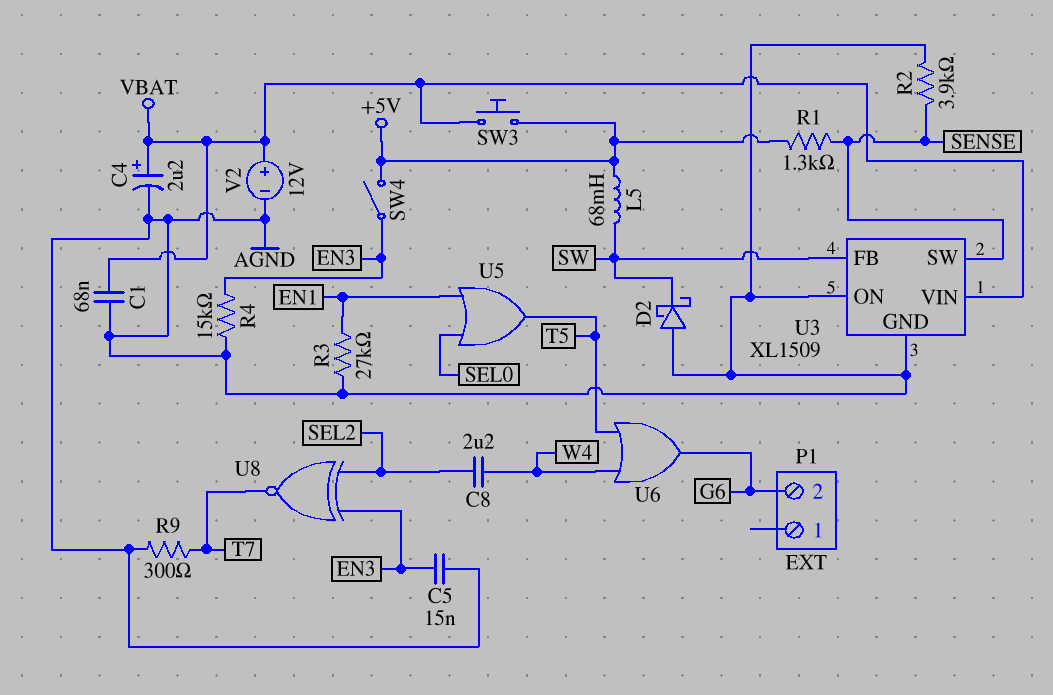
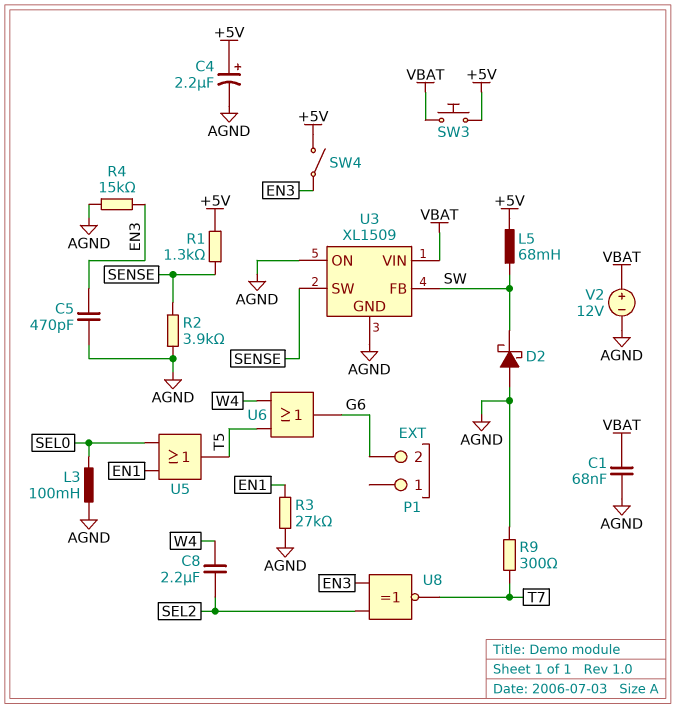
C4: 2.2uF (plus VBAT, minus AGND) -> 2.2uF (plus +5V, minus AGND)
C5: 15nF (AGND, EN3) -> 470pF (AGND, EN3)
L3: none -> 100mH (AGND, SEL0)

